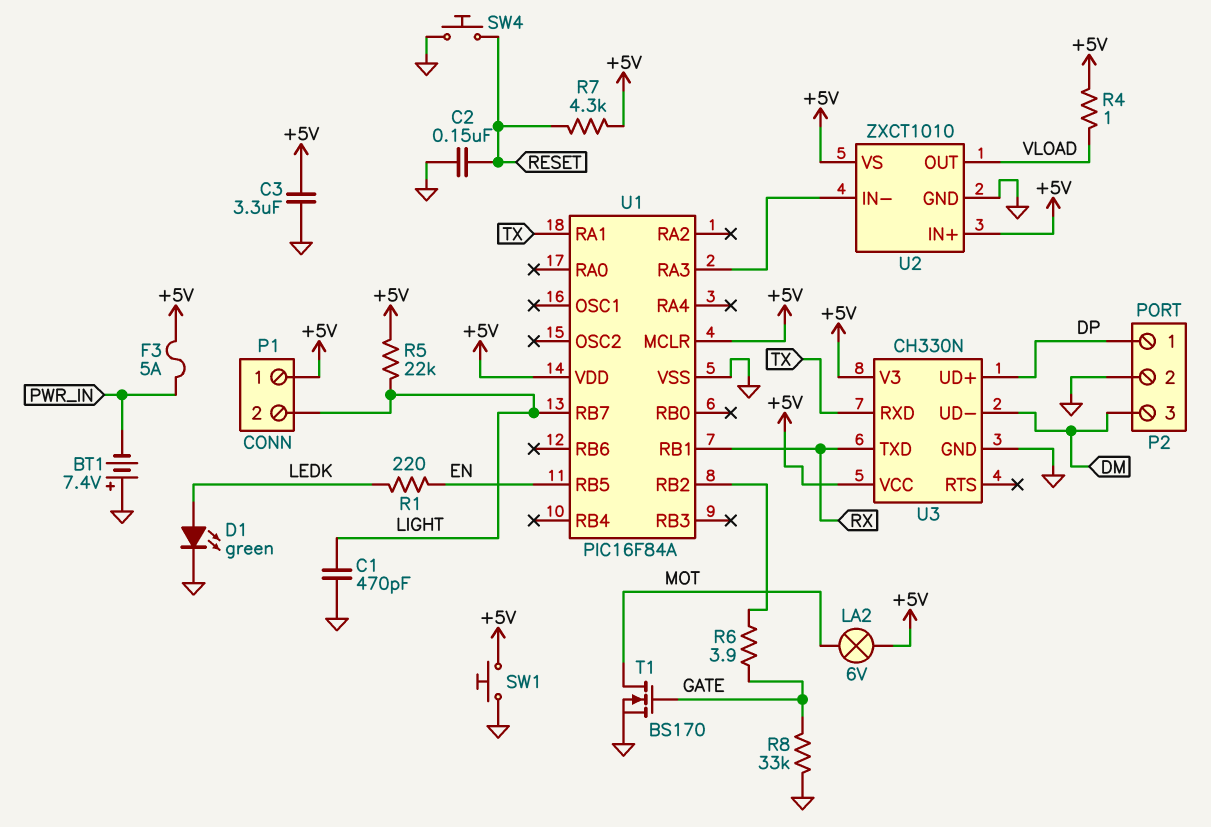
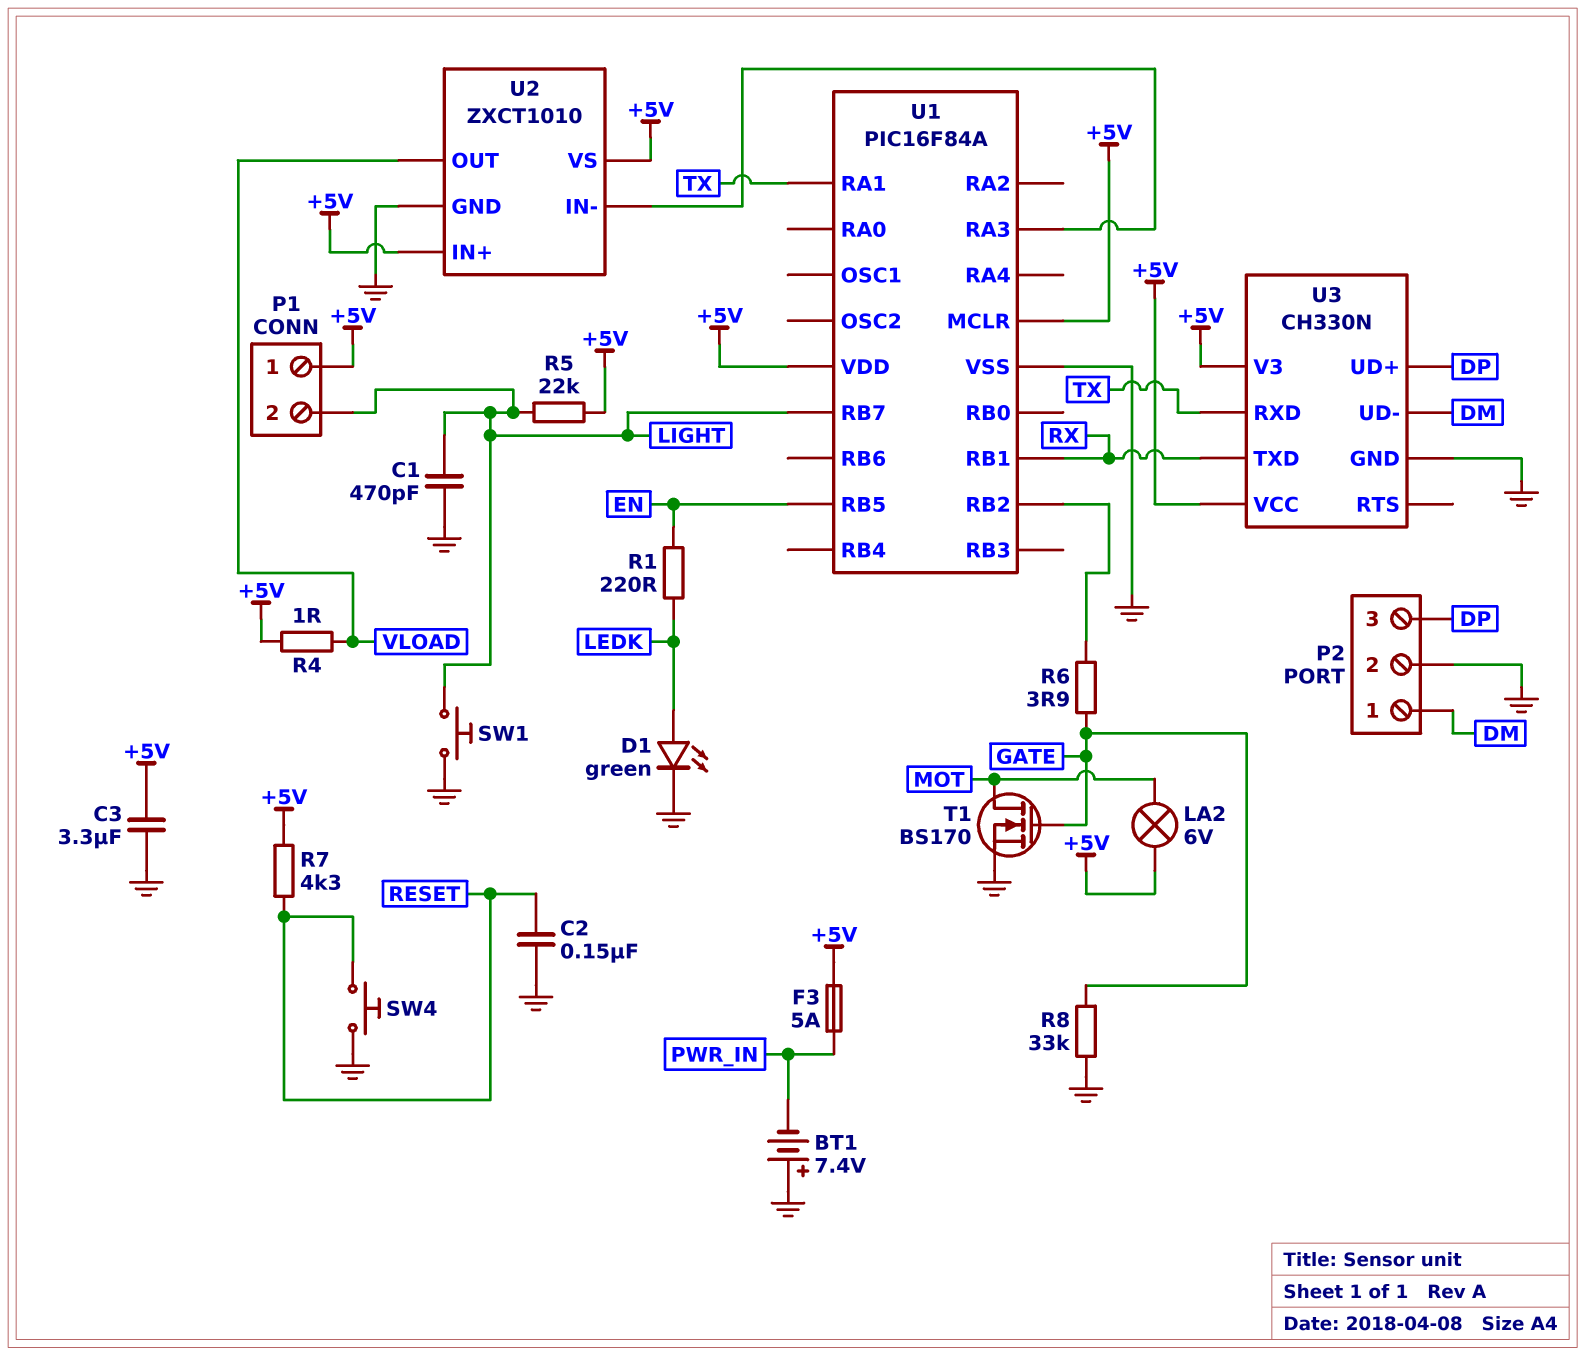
P2 pin 1: DP -> DM
P2 pin 3: DM -> DP
SW1: button (+5V, GND) -> button (GND, LIGHT)

